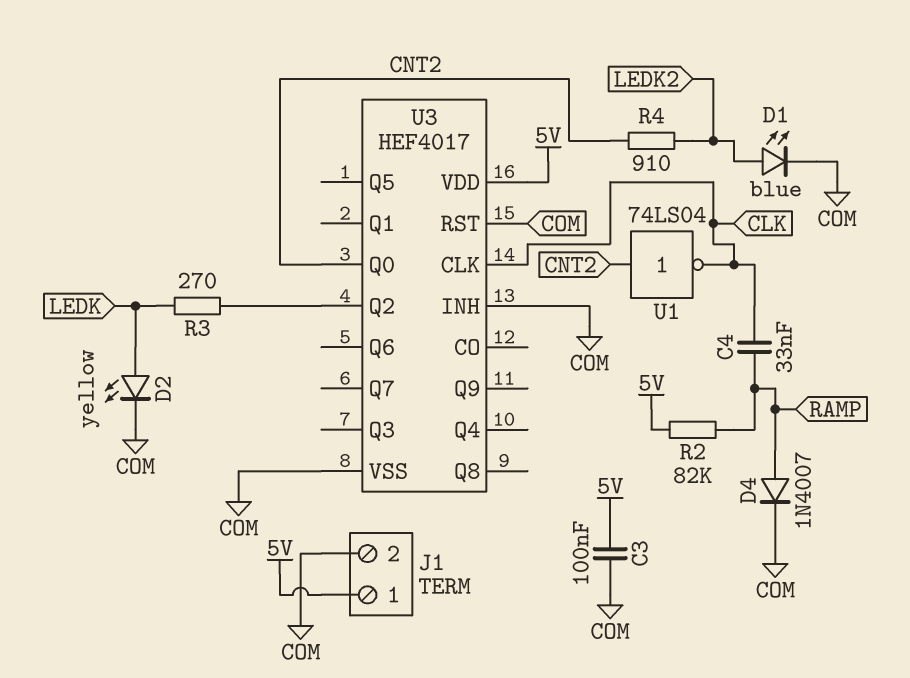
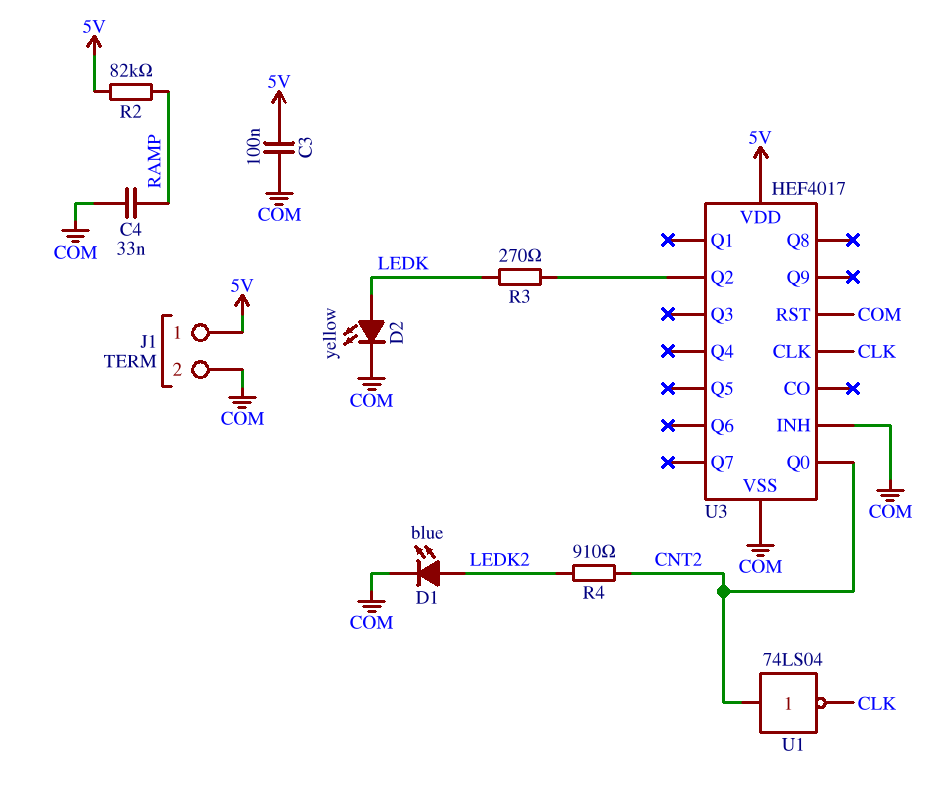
C4: 33nF (CLK, RAMP) -> 33nF (COM, RAMP)
D4: diode 1N4007 (A RAMP, K COM) -> none

